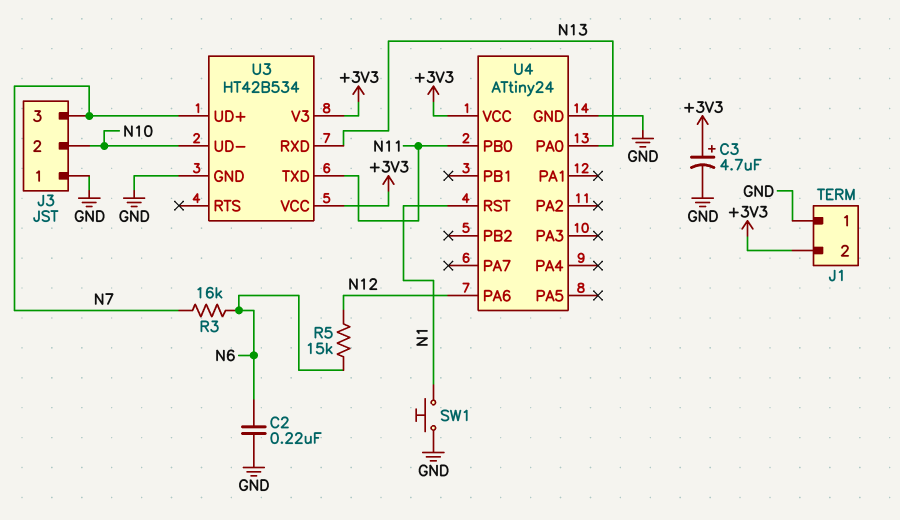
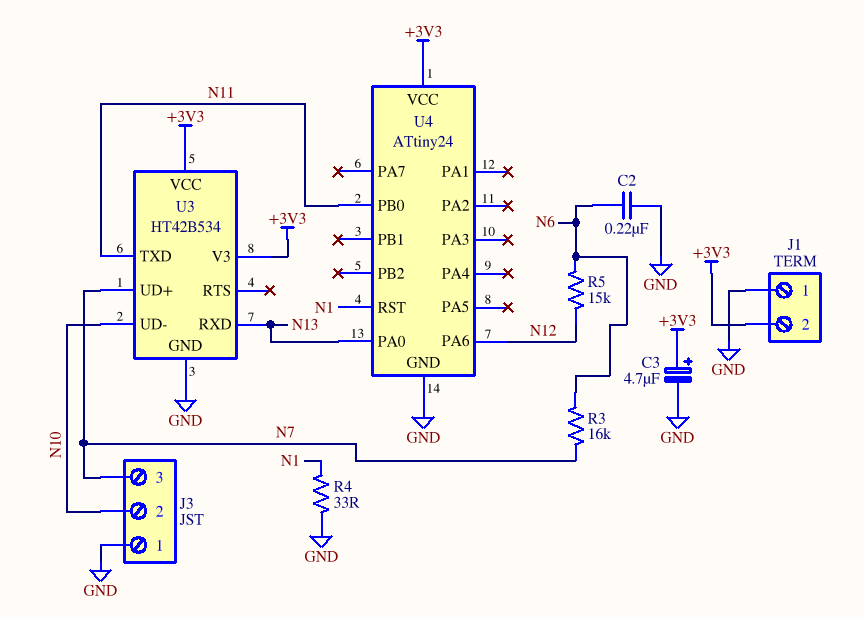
R4: none -> 33 (GND, N1)
SW1: button (GND, N1) -> none

